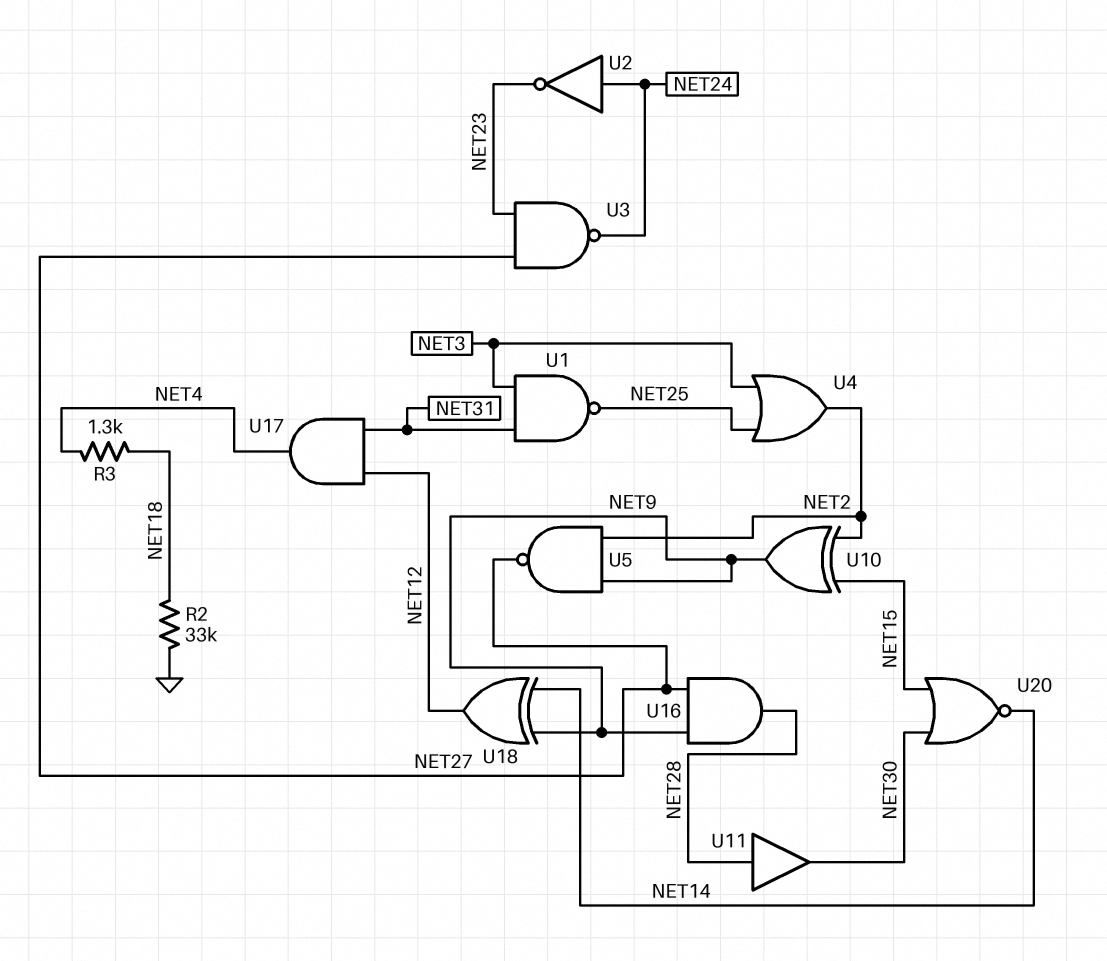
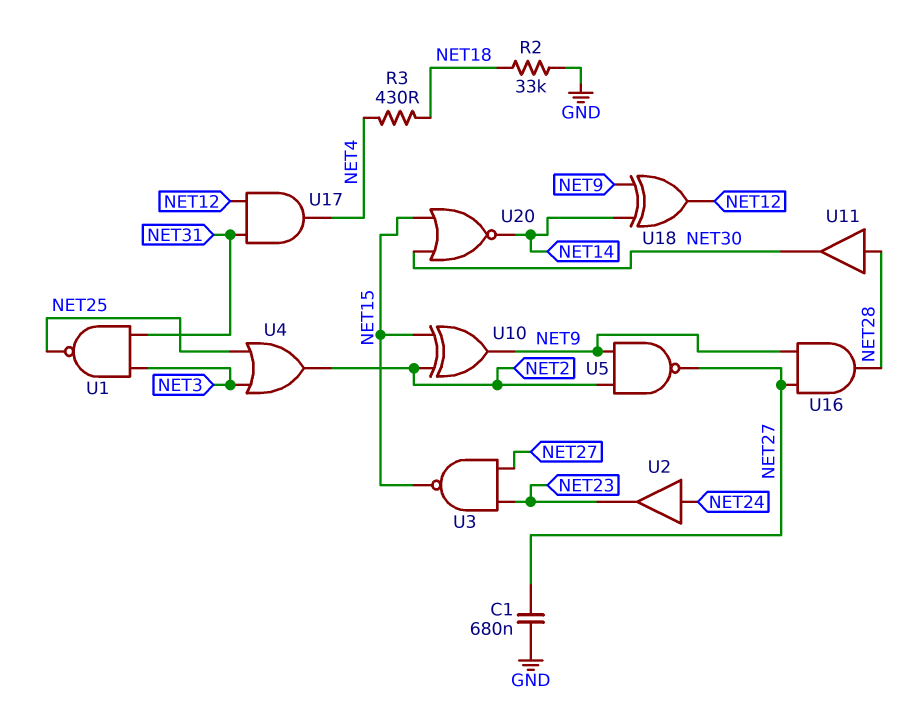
C1: none -> 680nF (GND, NET27)
R3: 1.3k (NET4, NET18) -> 430 (NET4, NET18)
U2: NOT (in NET24, out NET23) -> buffer (in NET24, out NET23)
U3: NAND (in NET23, in NET27, out NET24) -> NAND (in NET23, in NET27, out NET15)

